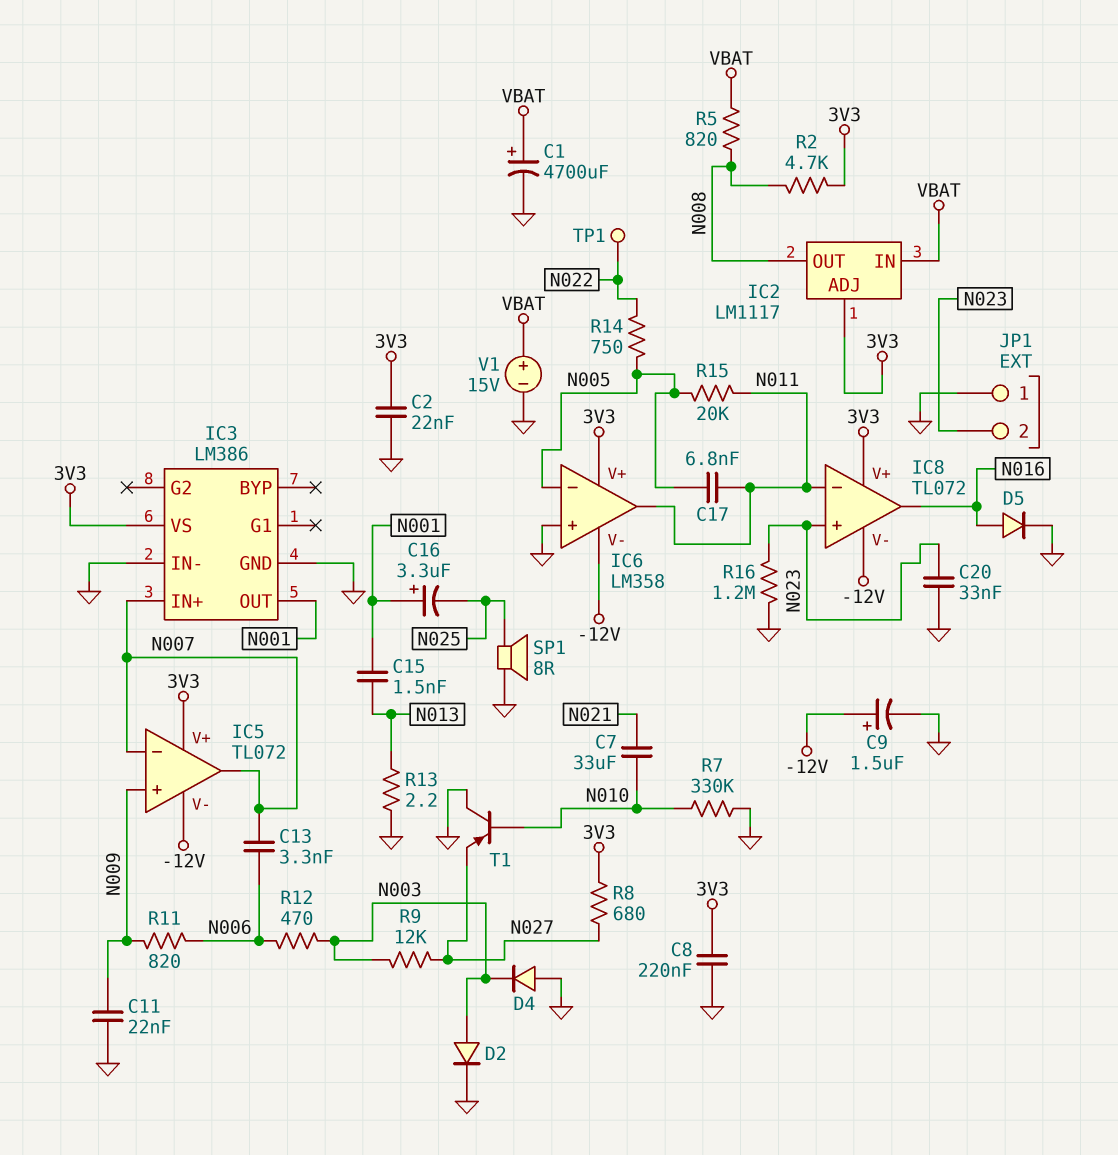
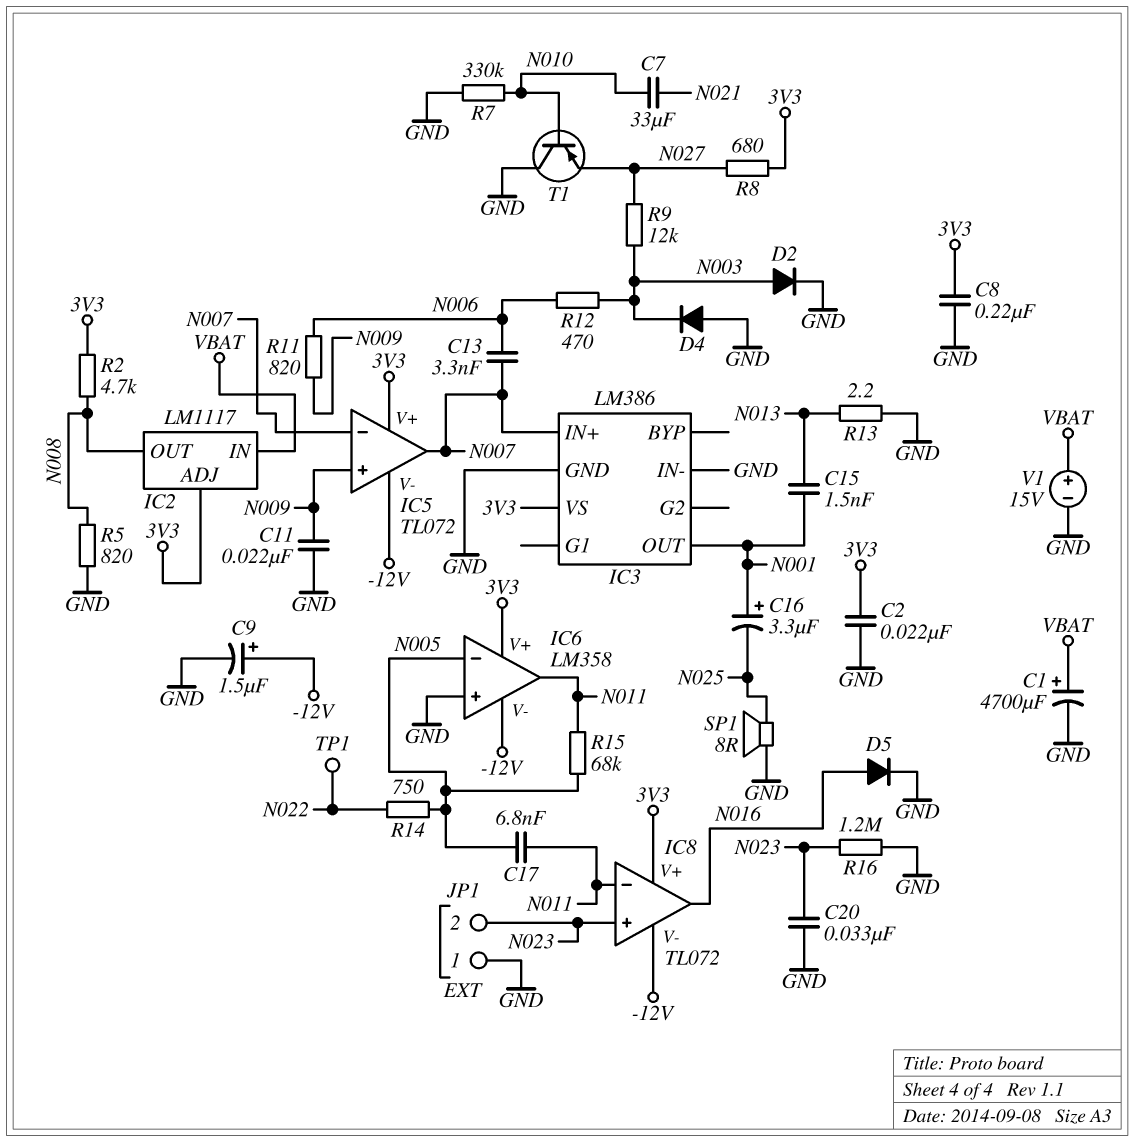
R5: 820 (N008, VBAT) -> 820 (GND, N008)
R15: 20k (N005, N011) -> 68k (N005, N011)

